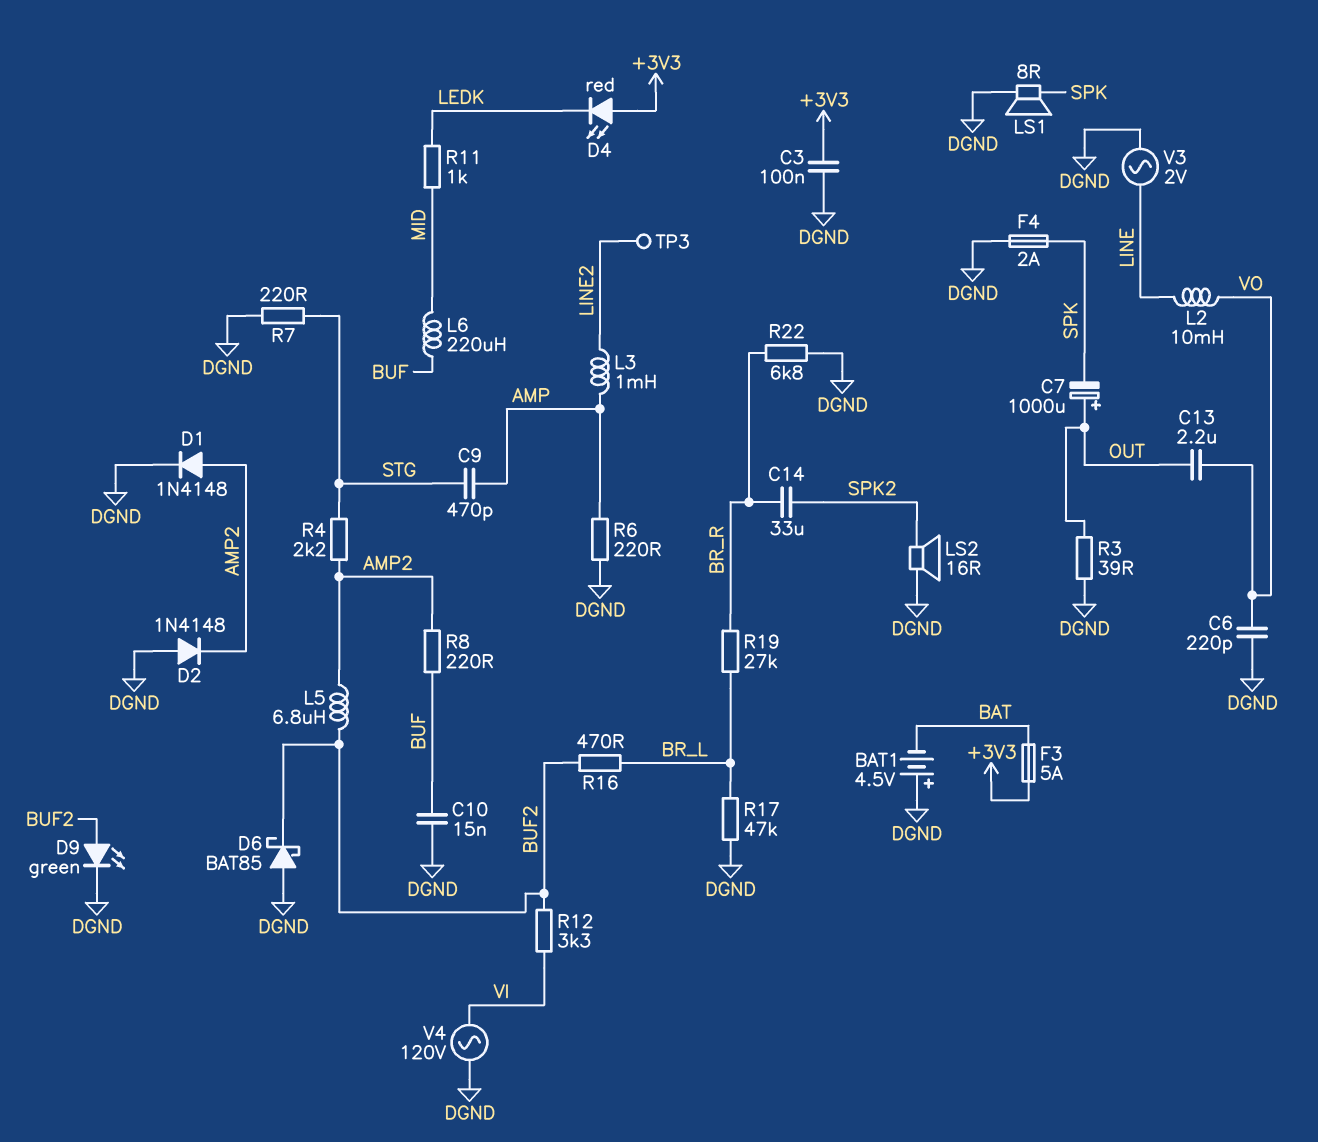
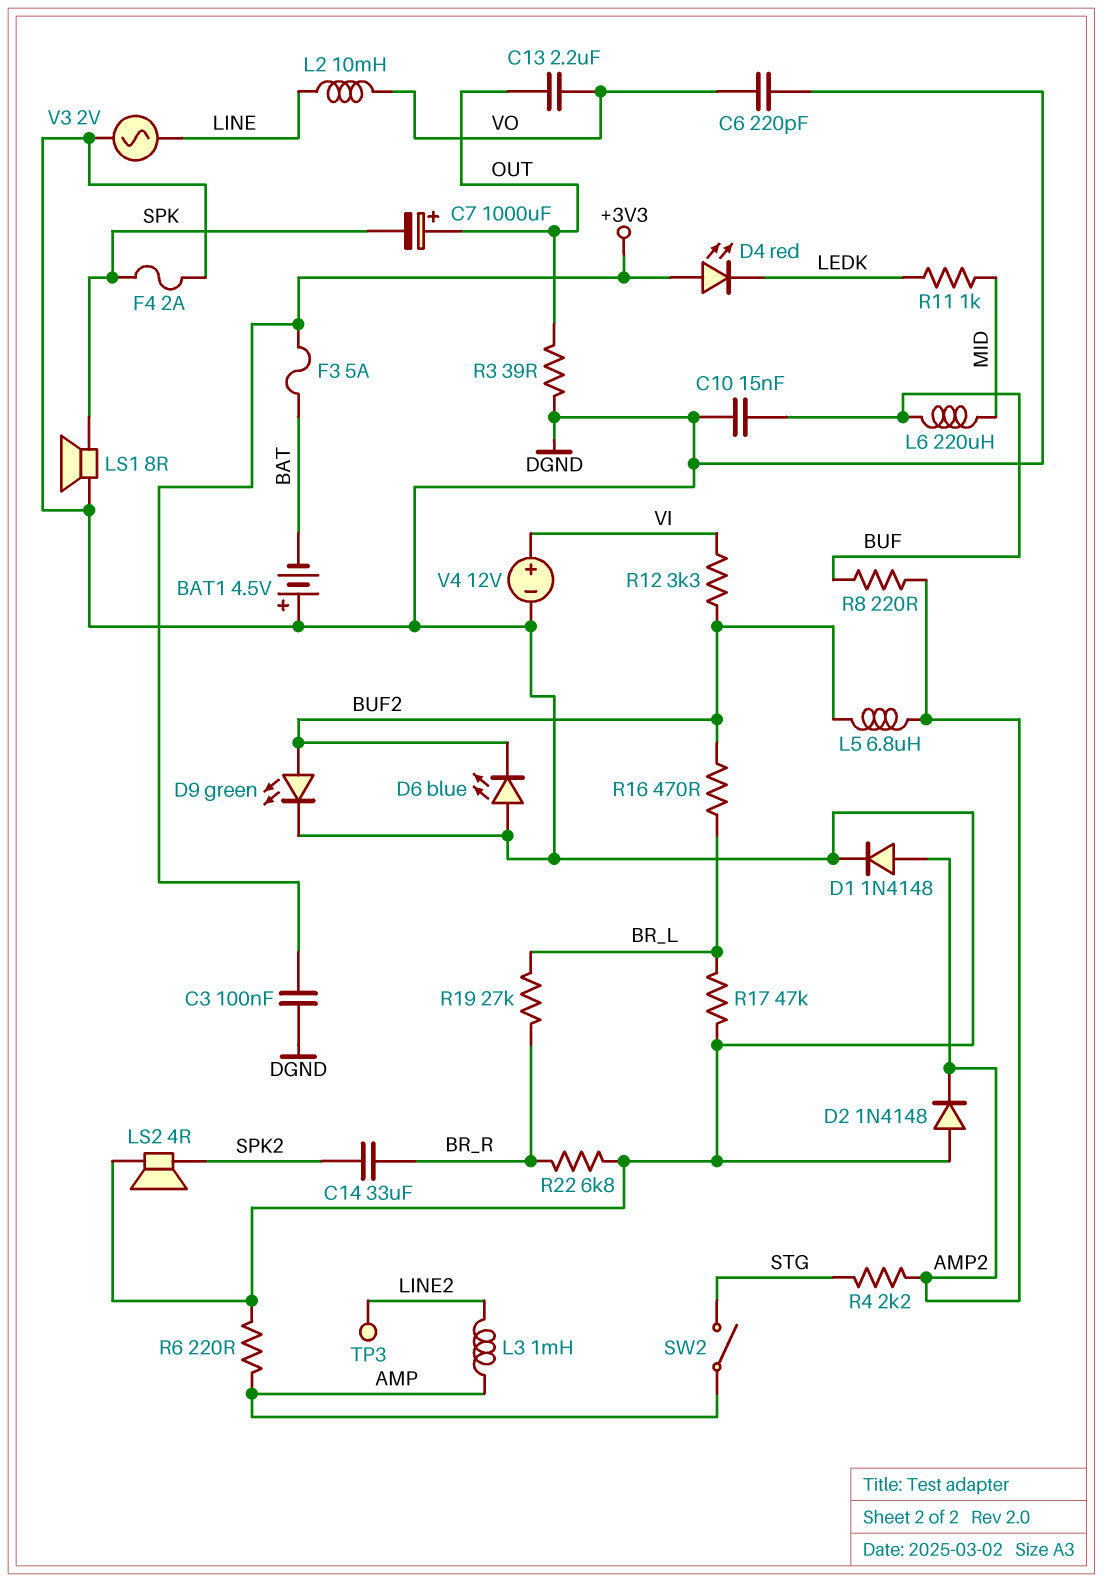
C9: 470pF (AMP, STG) -> none
D6: schottky BAT85 (A DGND, K BUF2) -> LED blue (A DGND, K BUF2)
LS2: speaker 16R (DGND, SPK2) -> speaker 4R (DGND, SPK2)
R7: 220 (DGND, STG) -> none
SW2: none -> switch (AMP, STG)
V4: AC 120V (DGND, VI) -> 12V (plus VI, minus DGND)

